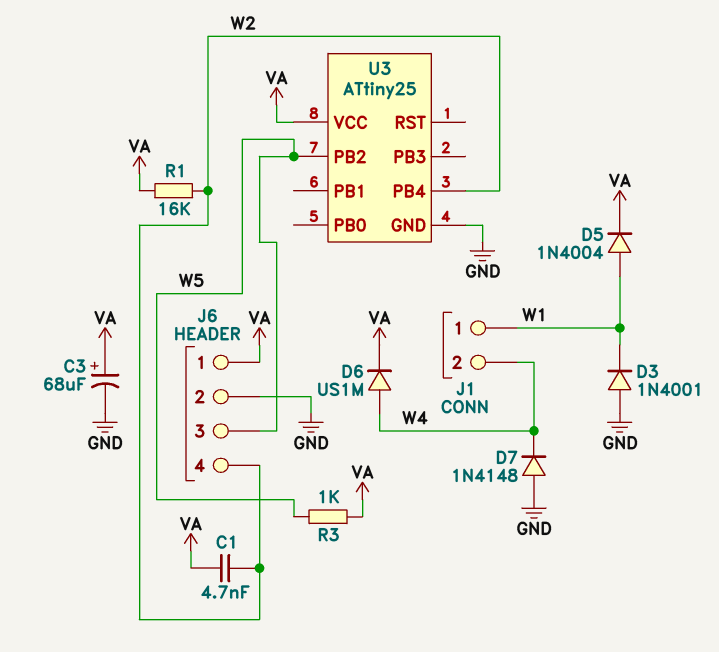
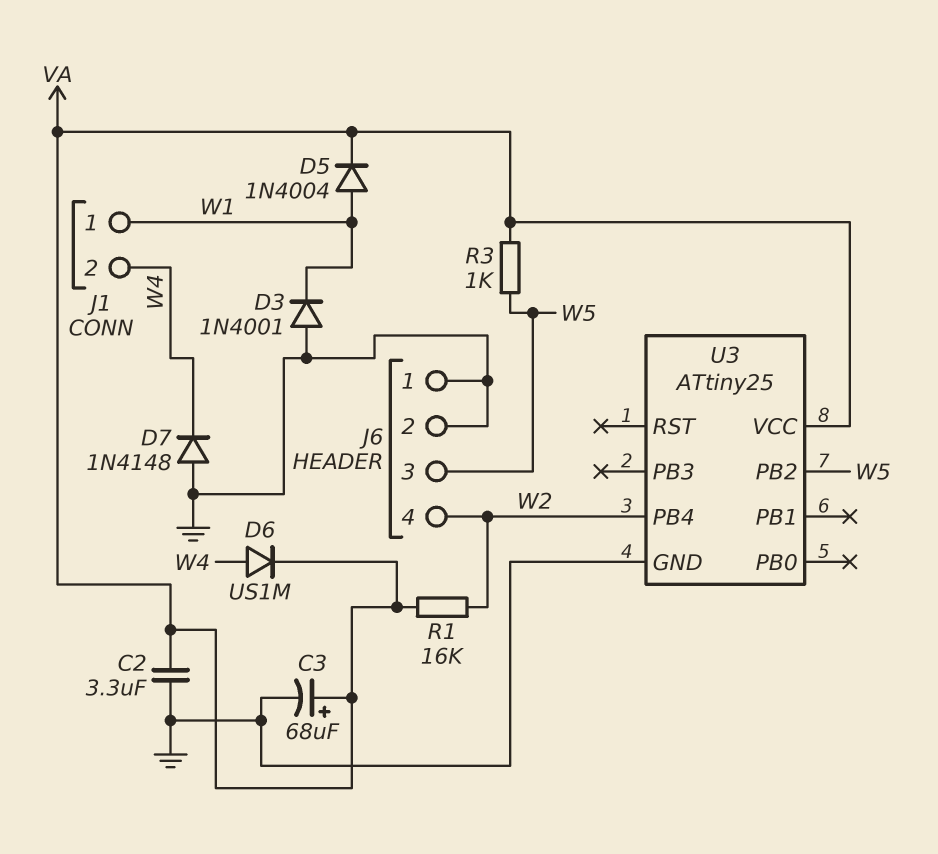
C1: 4.7nF (VA, W2) -> none
C2: none -> 3.3uF (GND, VA)
J6 pin 1: VA -> GND

